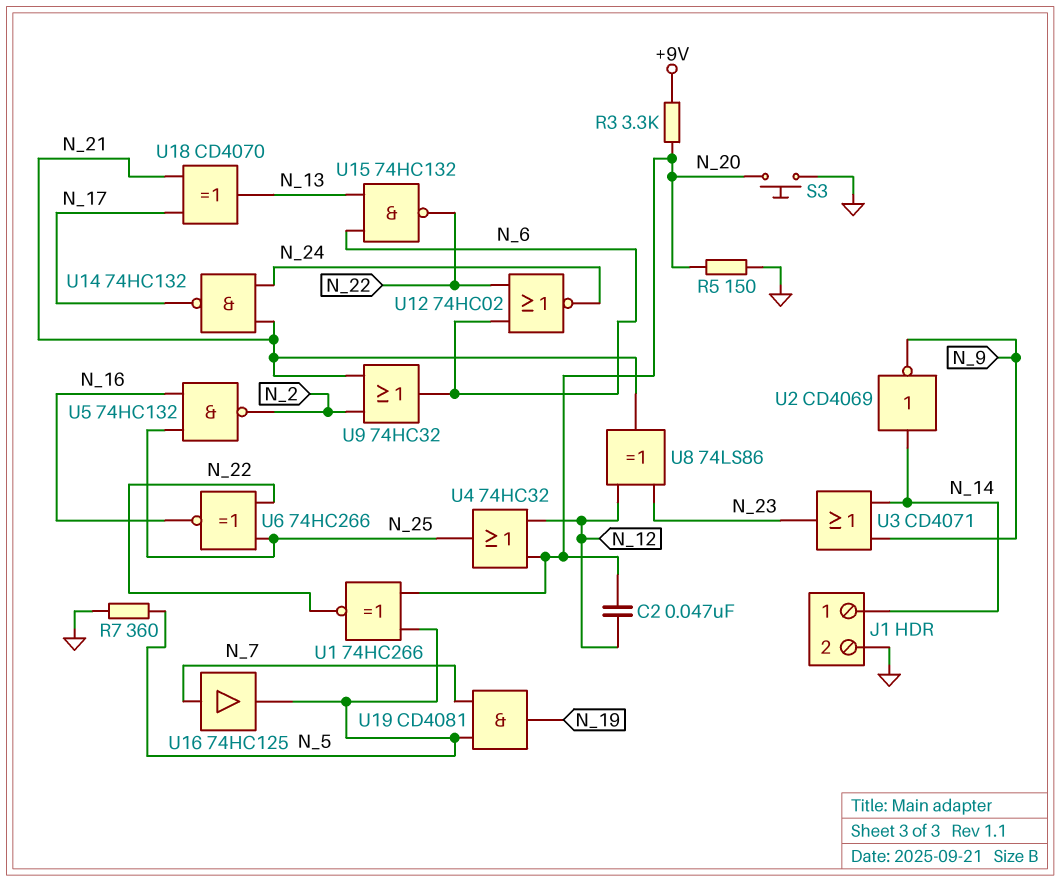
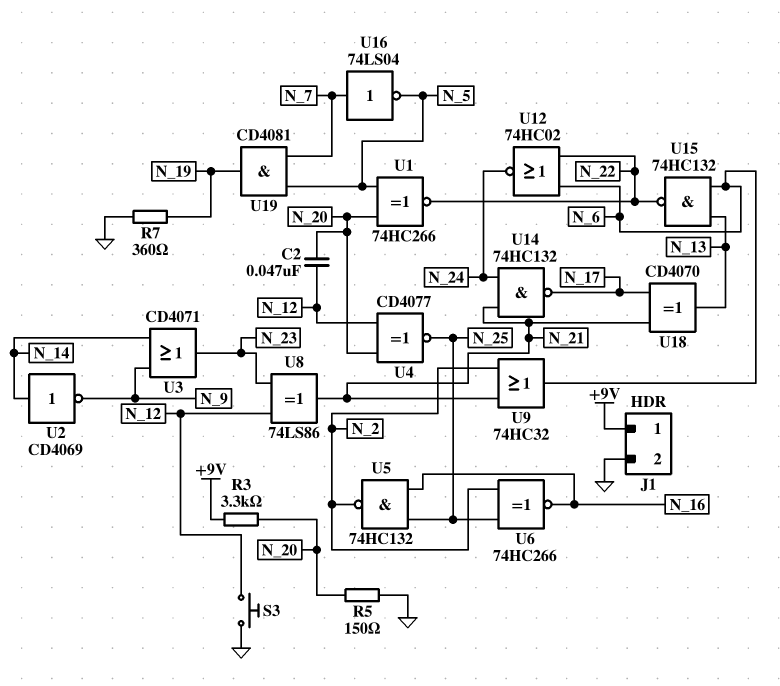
J1 pin 1: N_14 -> +9V
R7: 360 (GND, N_5) -> 360 (GND, N_19)
S3: button (GND, N_20) -> button (GND, N_12)
U4: OR 74HC32 (in N_12, in N_20, out N_25) -> XNOR CD4077 (in N_12, in N_20, out N_25)
U6: XNOR 74HC266 (in N_22, in N_25, out N_16) -> XNOR 74HC266 (in N_2, in N_25, out N_16)
U16: buffer 74HC125 (in N_7, out N_5) -> NOT 74LS04 (in N_7, out N_5)

